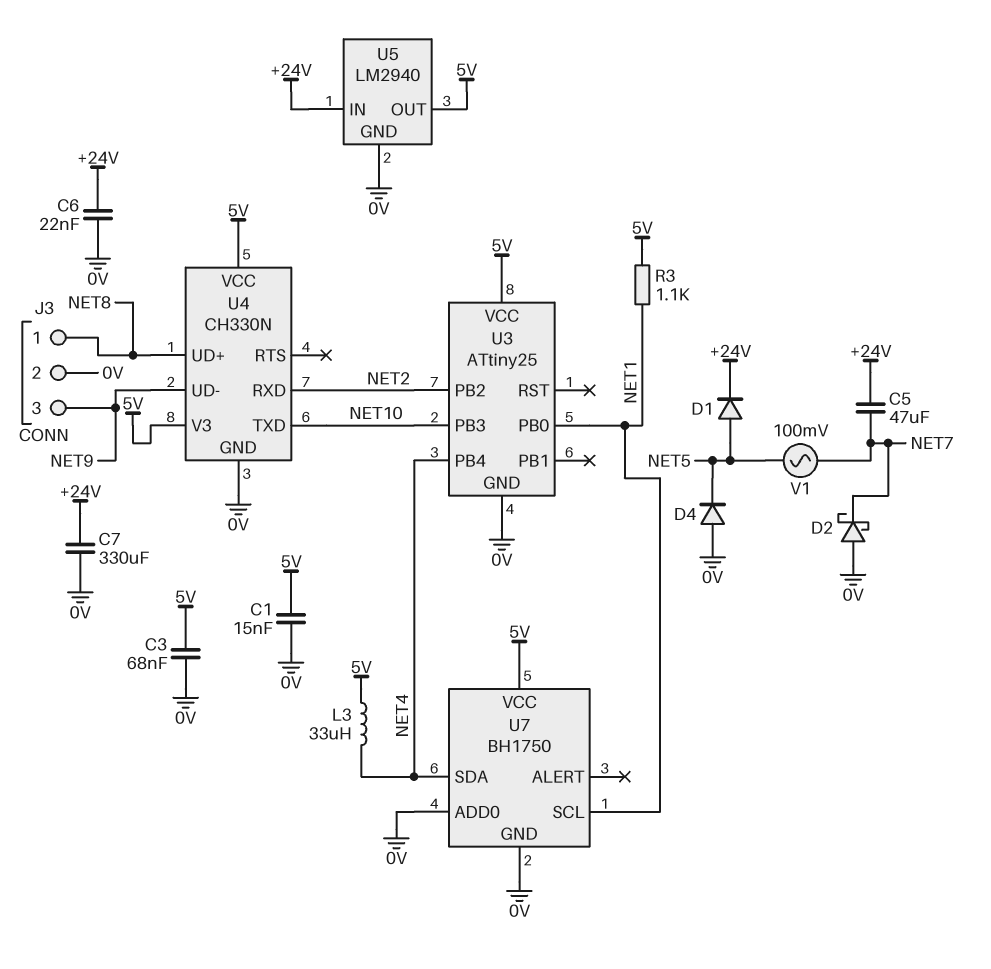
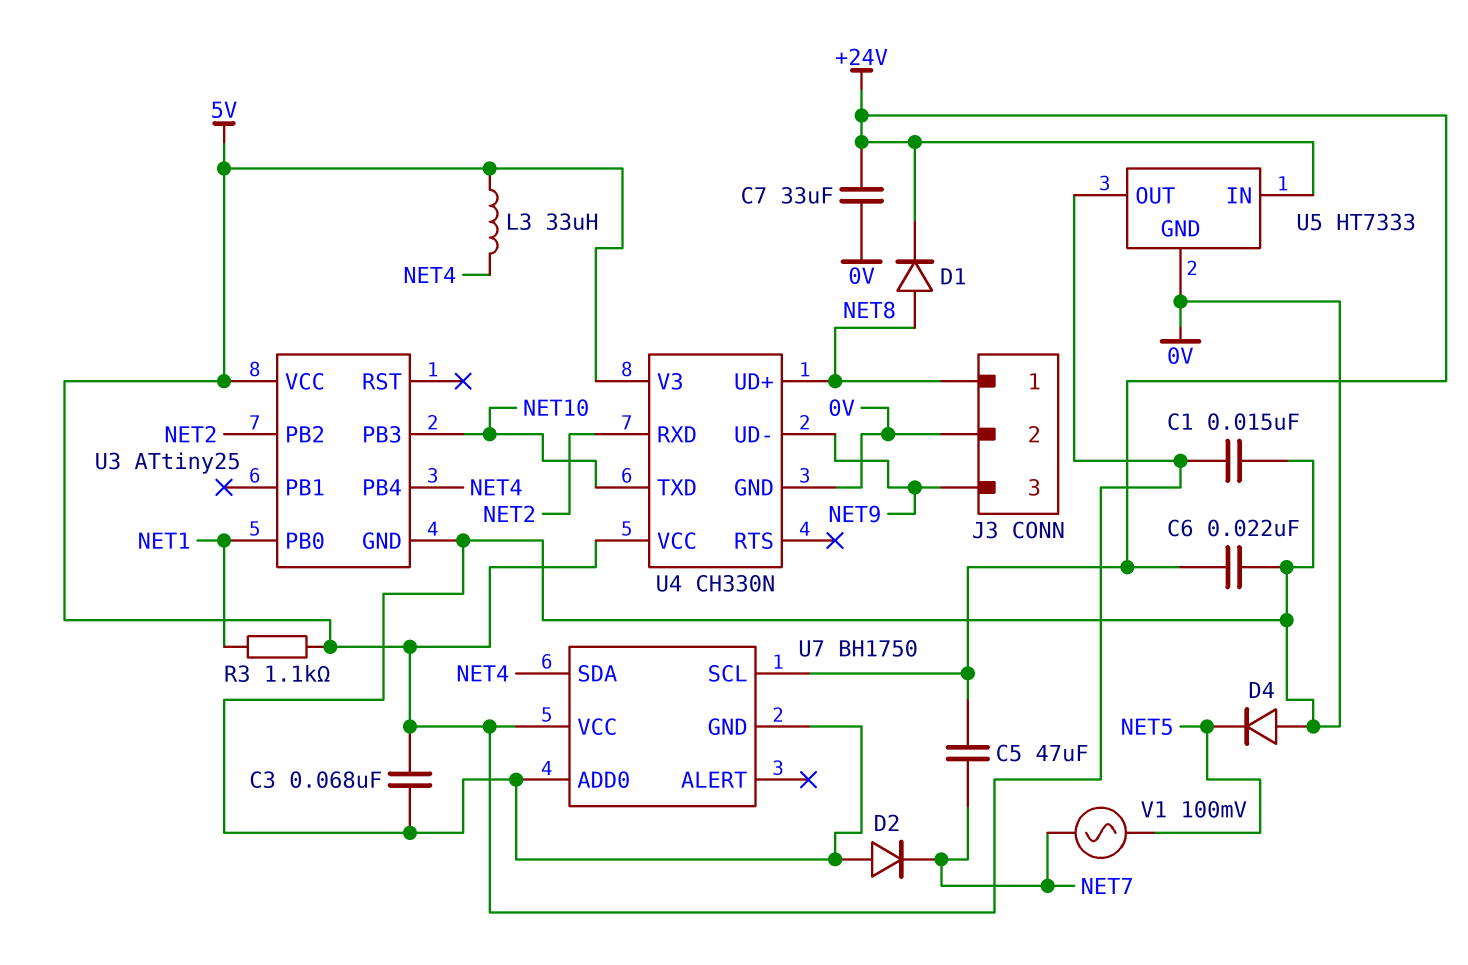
C7: 330uF (+24V, 0V) -> 33uF (+24V, 0V)
D1: diode (A NET5, K +24V) -> diode (A NET8, K +24V)
D2: schottky (A 0V, K NET7) -> diode (A 0V, K NET7)
U5: LM2940 -> HT7333
U7 pin SCL: NET1 -> +24V

